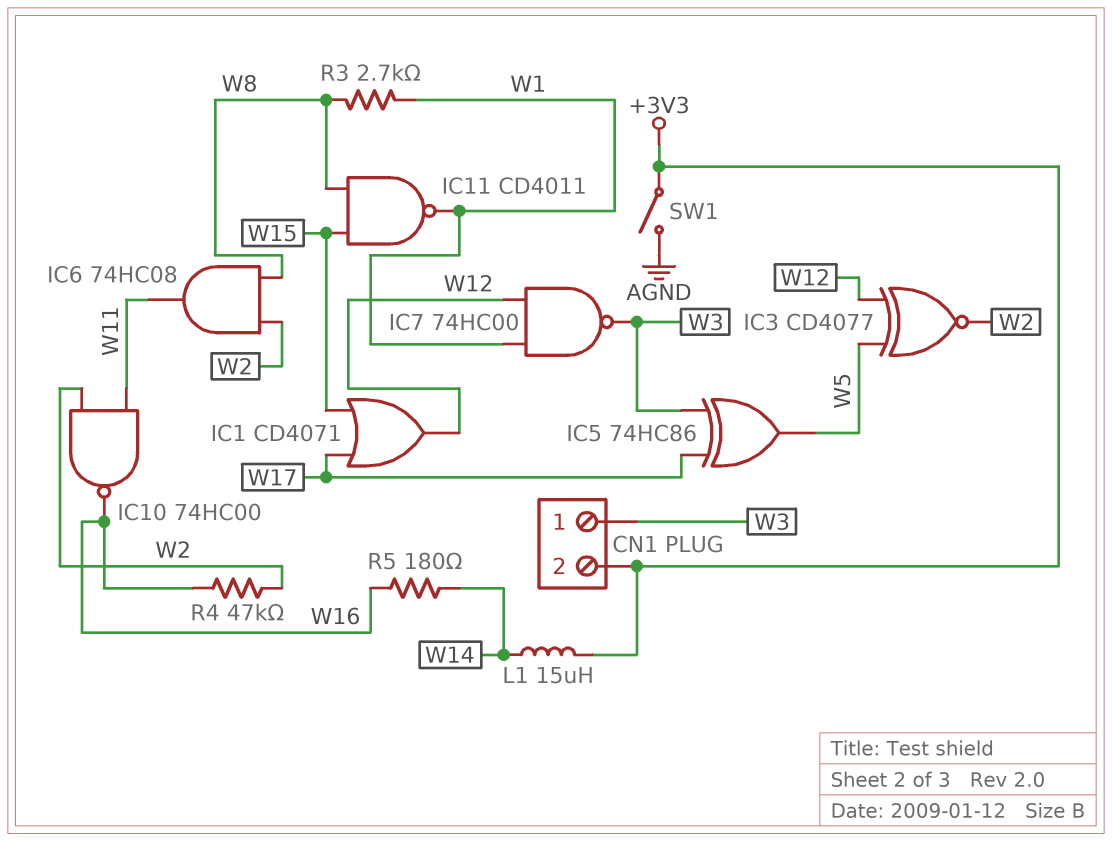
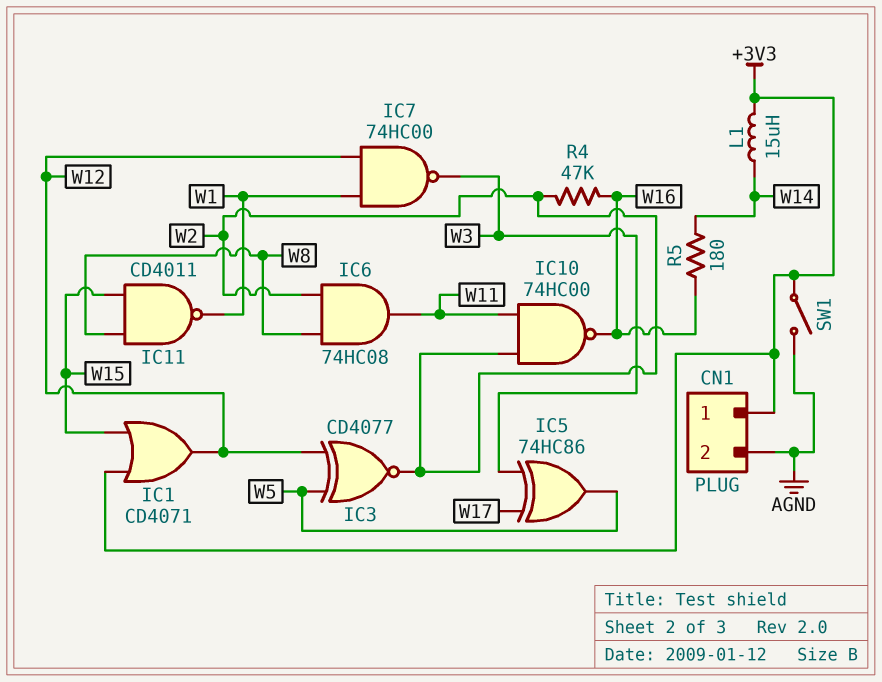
CN1 pin 1: W3 -> +3V3
CN1 pin 2: +3V3 -> AGND
IC1: OR CD4071 (in W15, in W17, out W12) -> OR CD4071 (in +3V3, in W15, out W12)
R3: 2.7k (W1, W8) -> none

